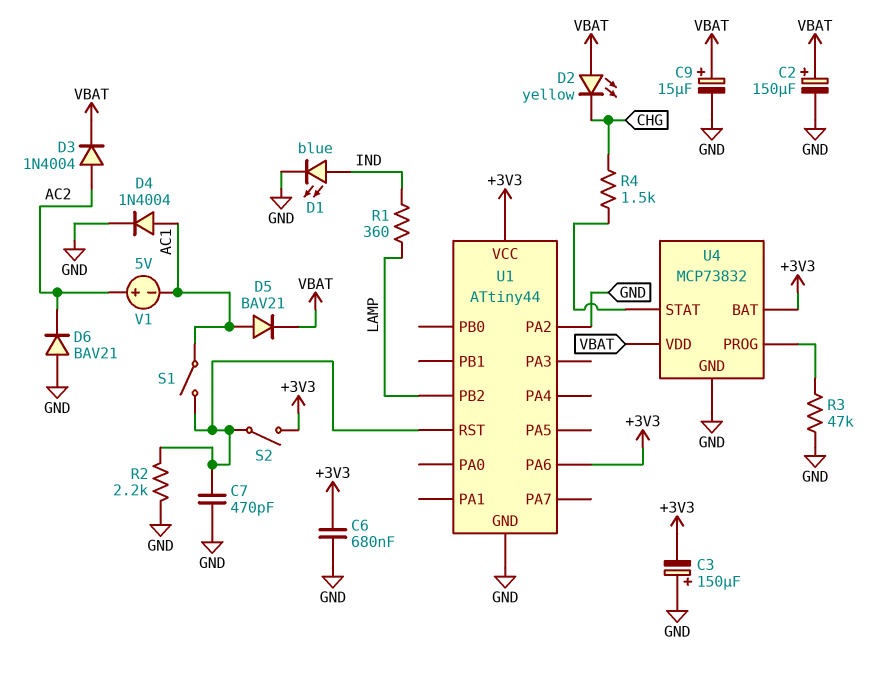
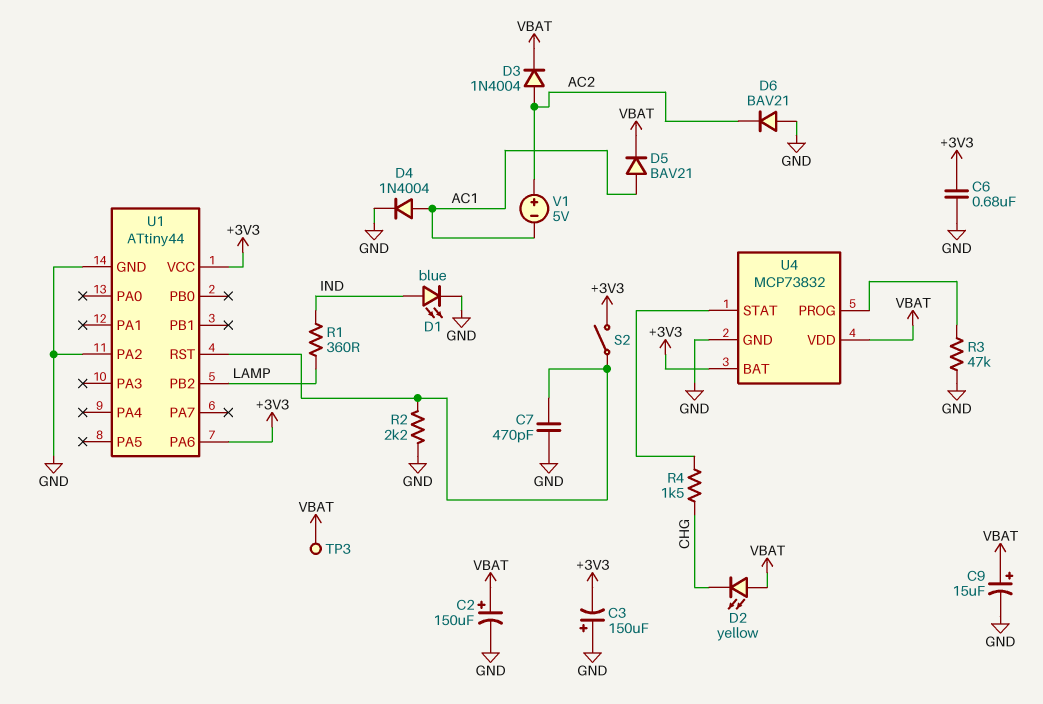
S1: switch (AC1, U1/RST) -> none
TP3: none -> test point (VBAT)

